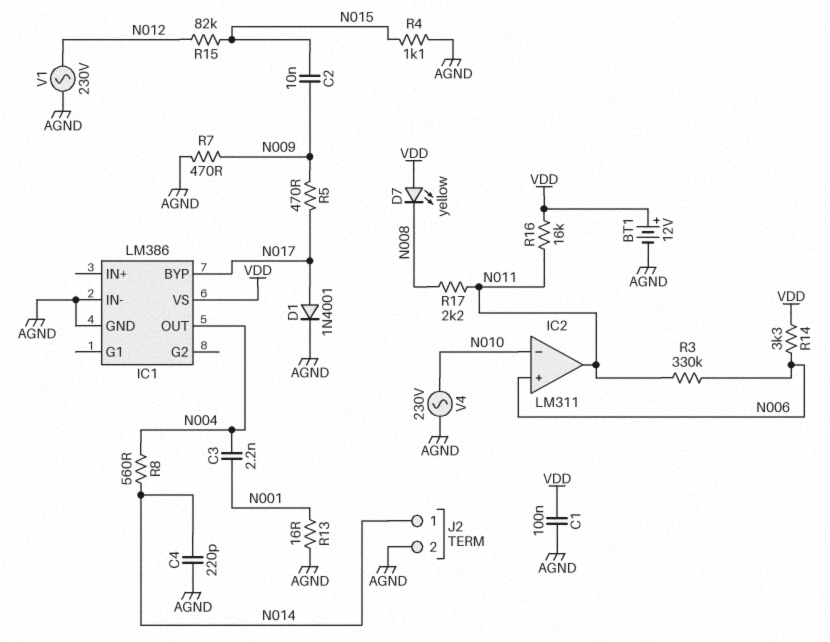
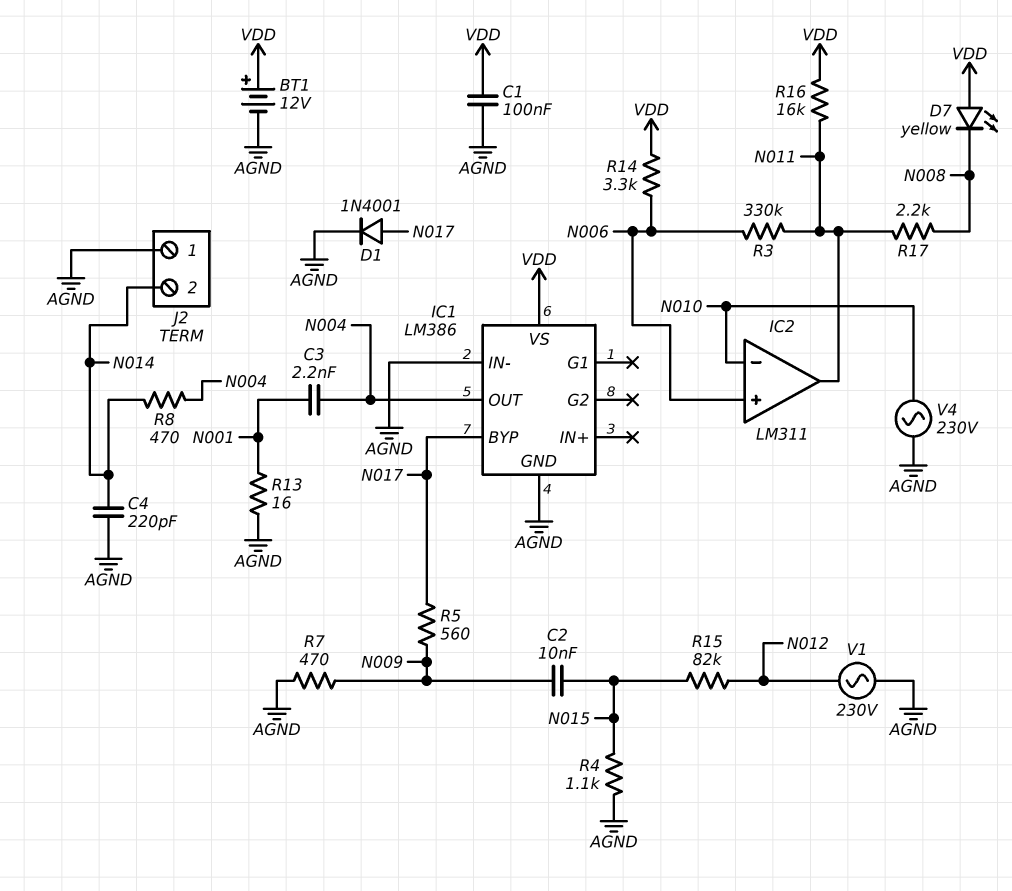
J2 pin 1: N014 -> AGND
J2 pin 2: AGND -> N014
R5: 470 (N009, N017) -> 560 (N009, N017)
R8: 560 (N004, N014) -> 470 (N004, N014)

